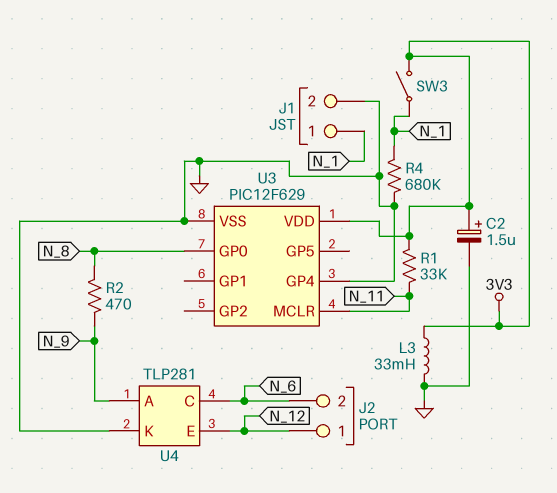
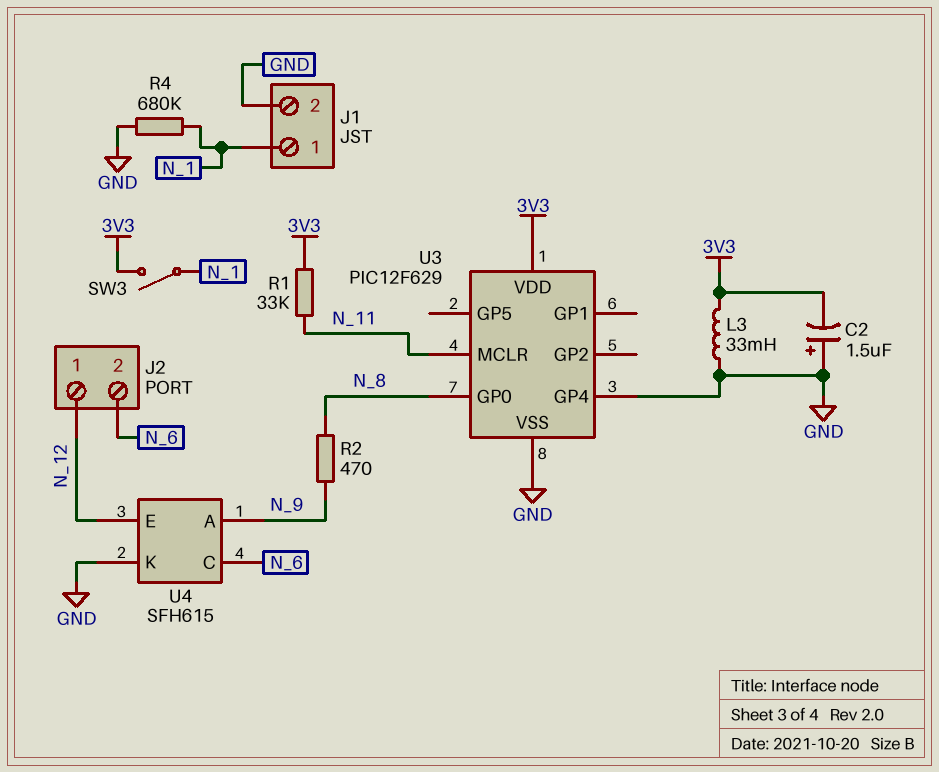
C2: 1.5uF (plus 3V3, minus GND) -> 1.5uF (plus GND, minus 3V3)
U4: TLP281 -> SFH615

